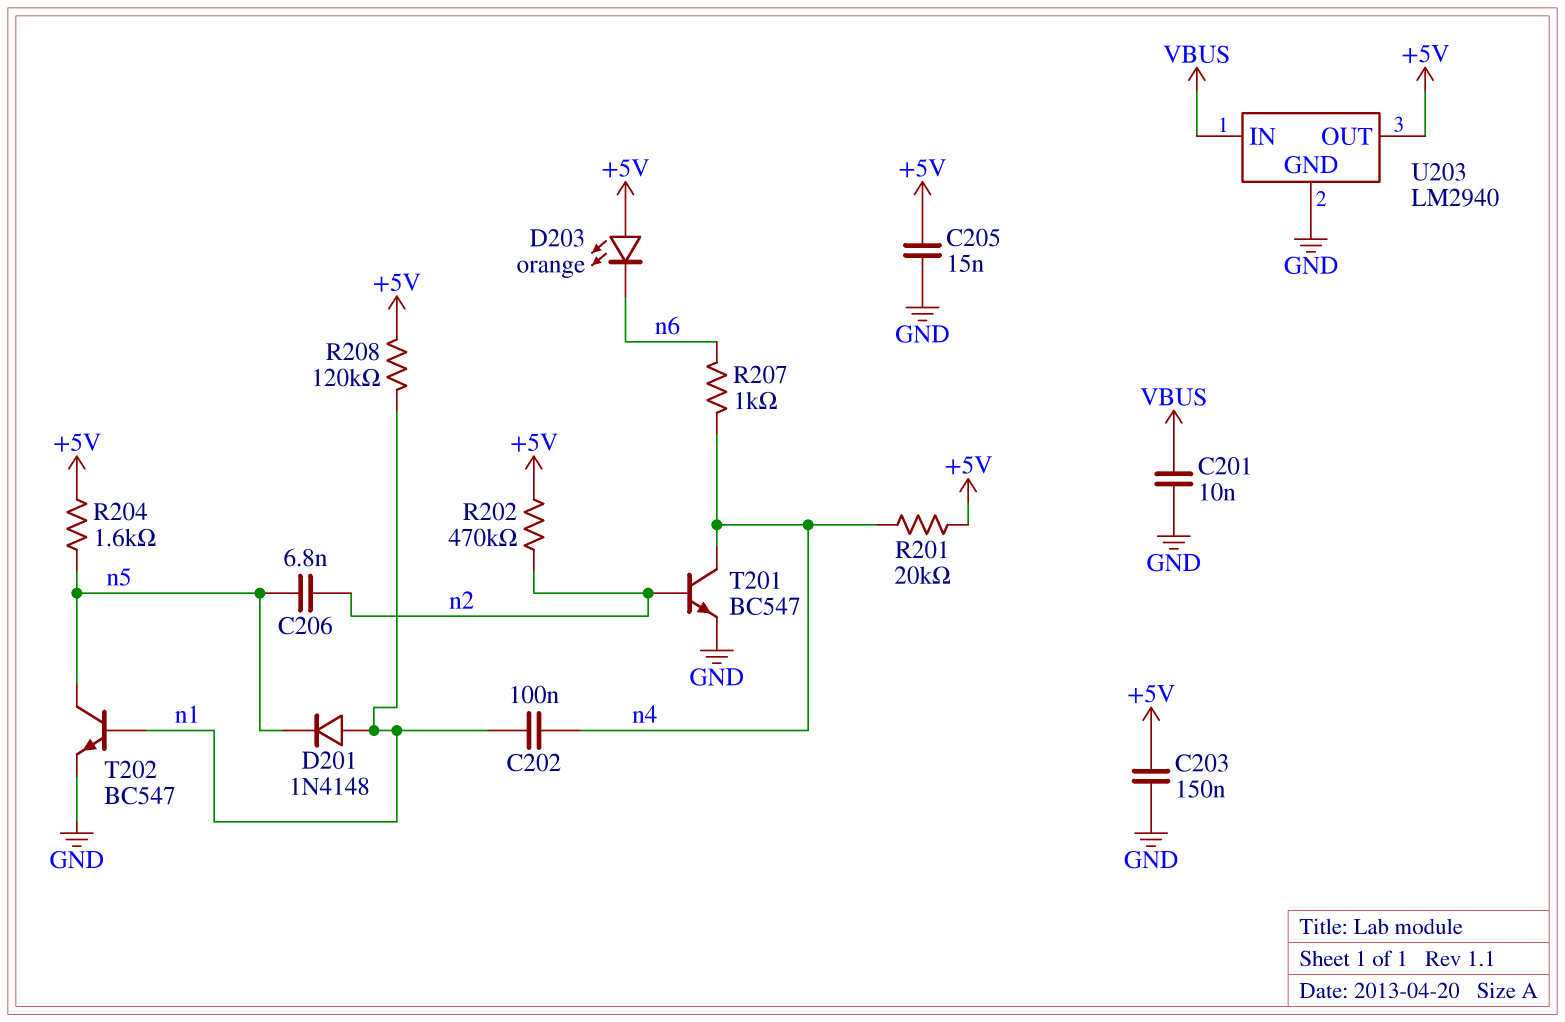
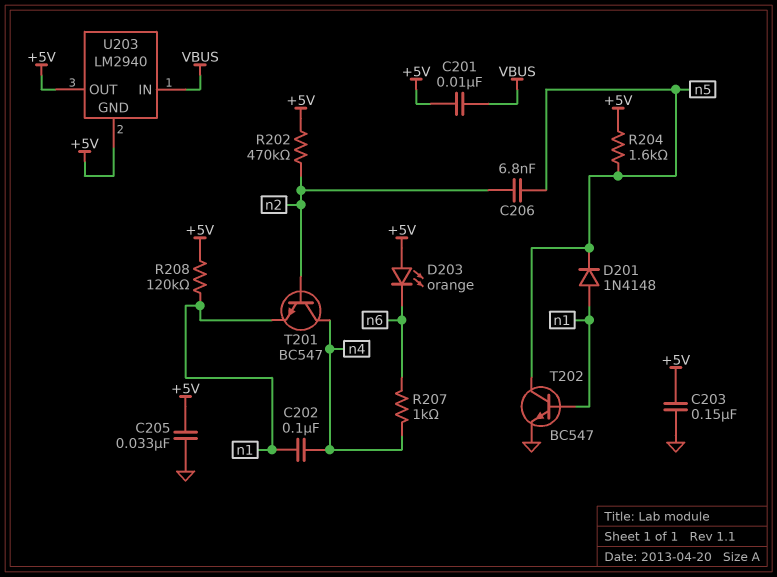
C201: 10nF (GND, VBUS) -> 10nF (+5V, VBUS)
C205: 15nF (+5V, GND) -> 33nF (+5V, GND)
R201: 20k (+5V, n4) -> none
T201: NPN BC547 (B n2, C n4, E GND) -> NPN BC547 (B n2, C n4, E n1)
U203 pin GND: GND -> +5V

